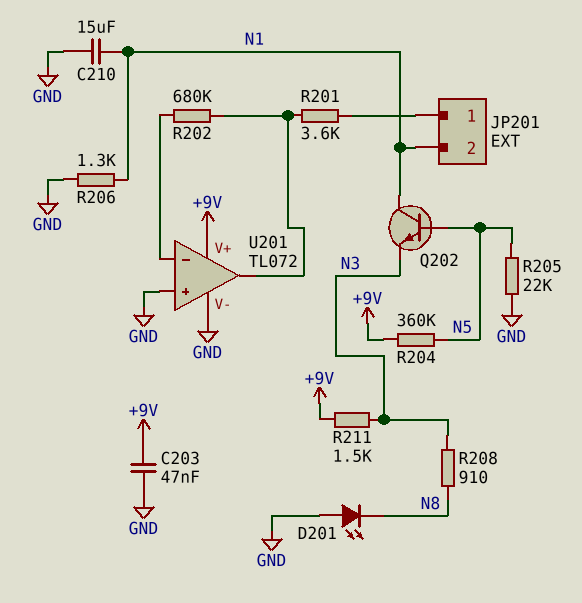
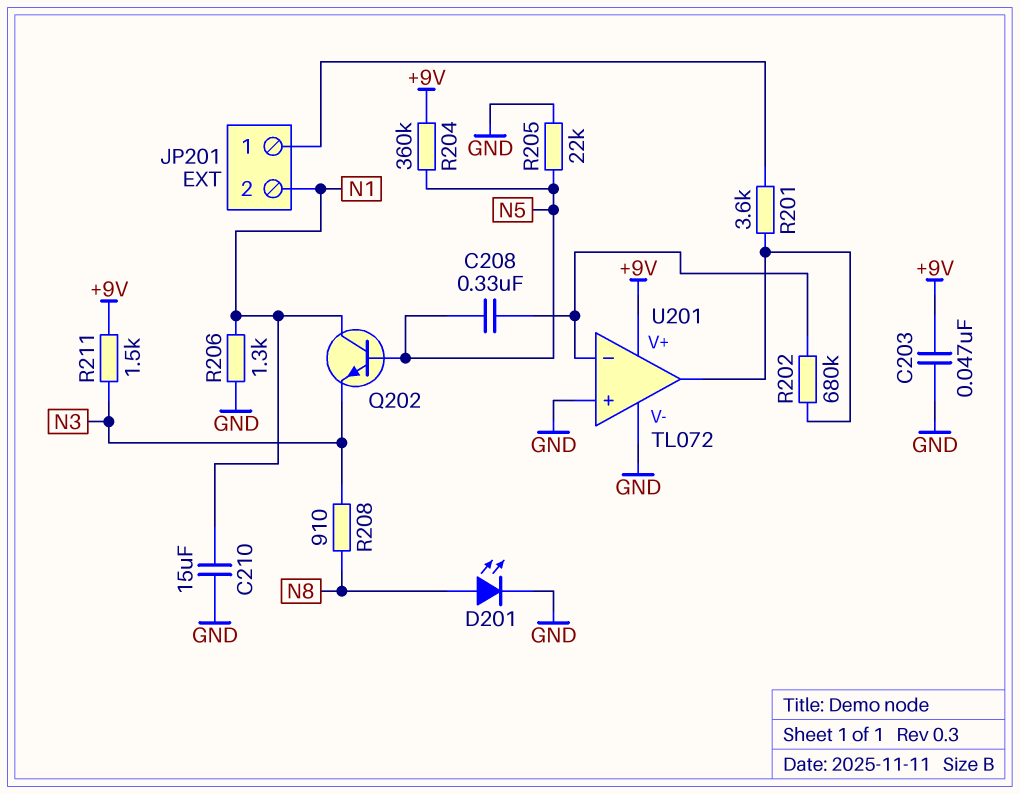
C208: none -> 330nF (N5, U201/in-)
D201: LED (A GND, K N8) -> LED (A N8, K GND)

